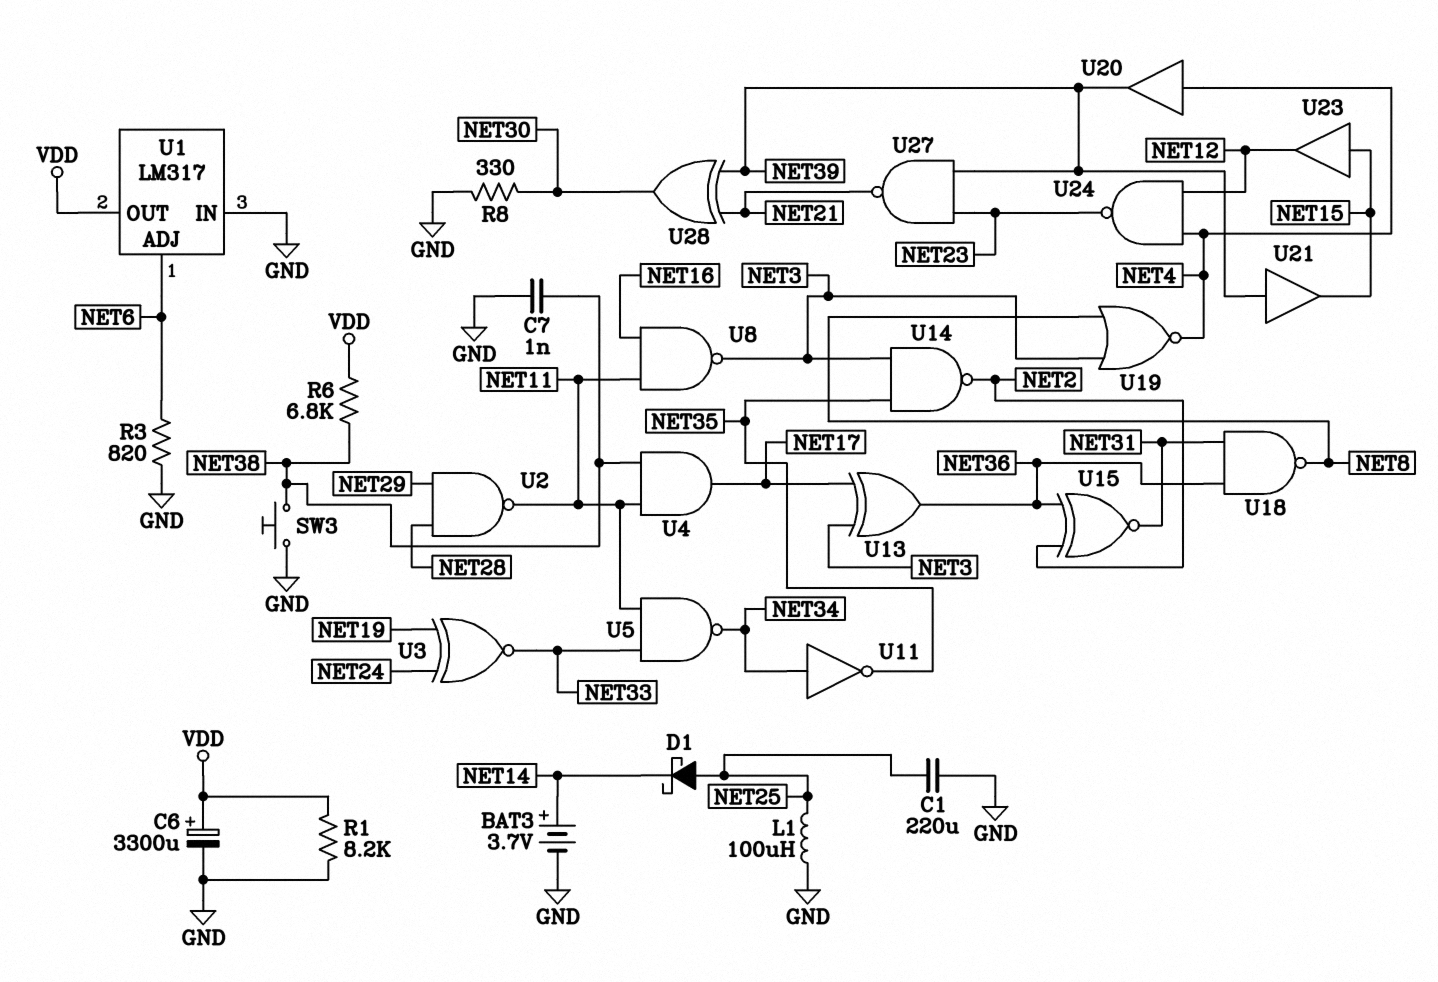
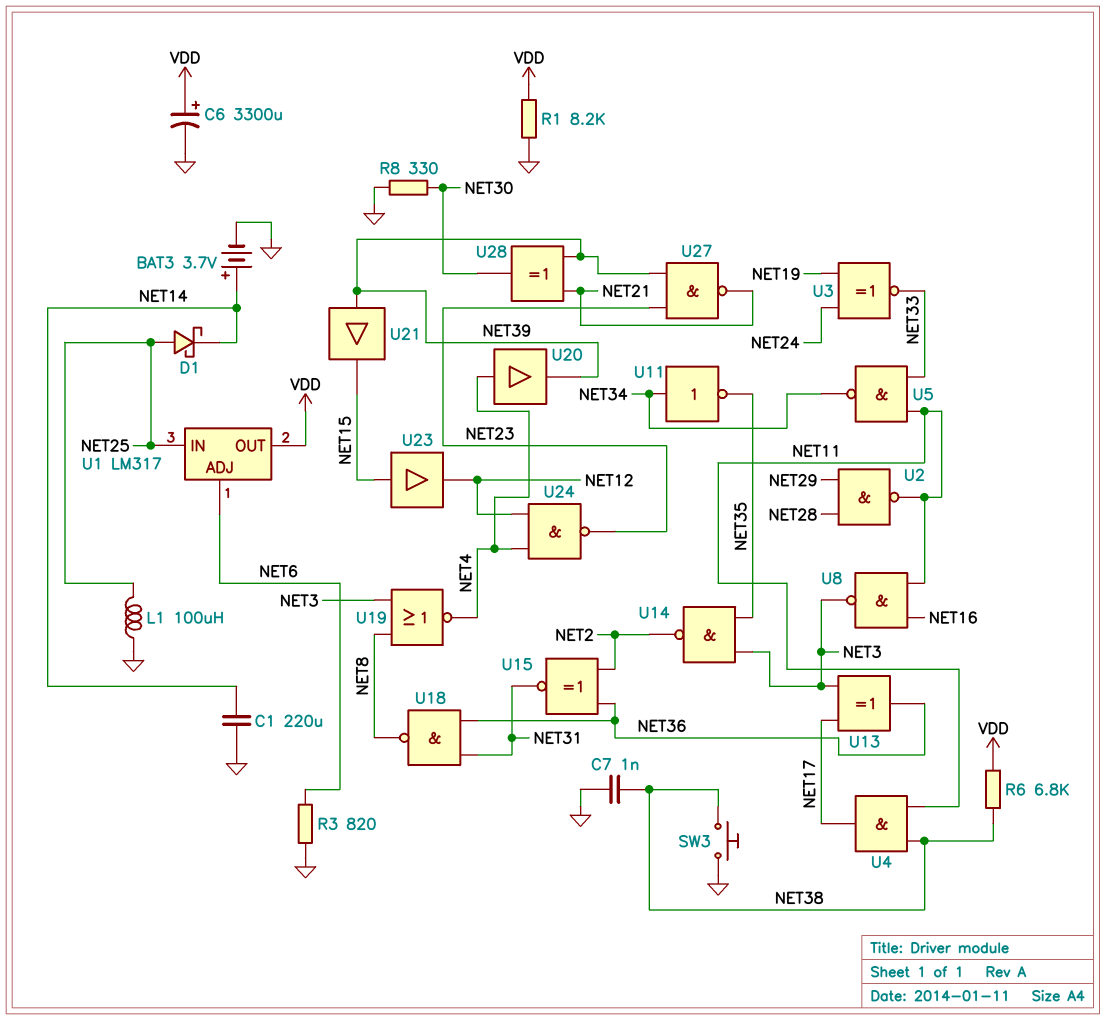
C1: 220uF (GND, NET25) -> 220uF (GND, NET14)
U1 pin IN: GND -> NET25

